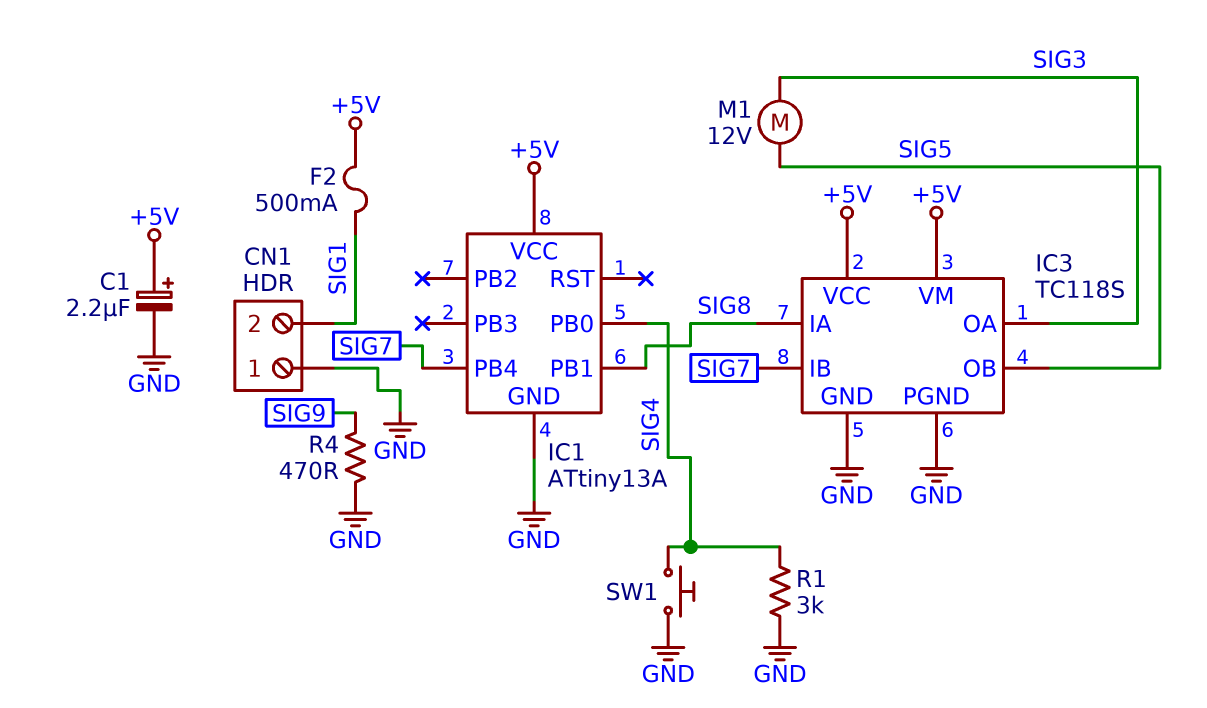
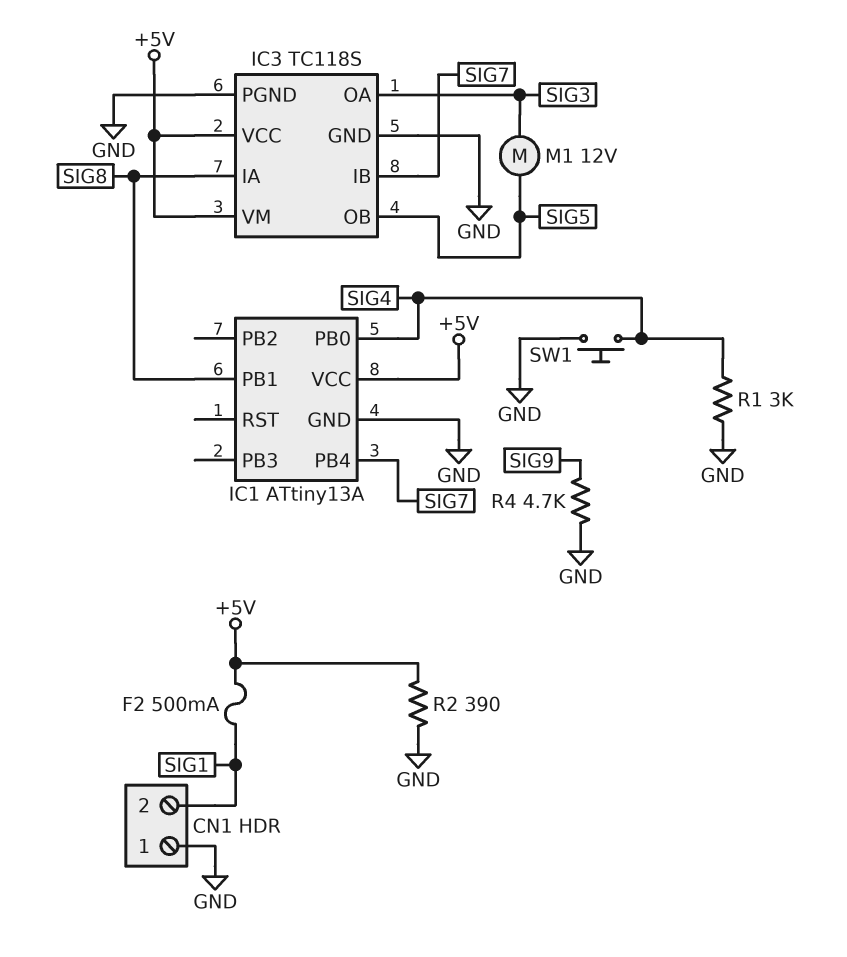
C1: 2.2uF (plus +5V, minus GND) -> none
R2: none -> 390 (+5V, GND)
R4: 470 (GND, SIG9) -> 4.7k (GND, SIG9)

